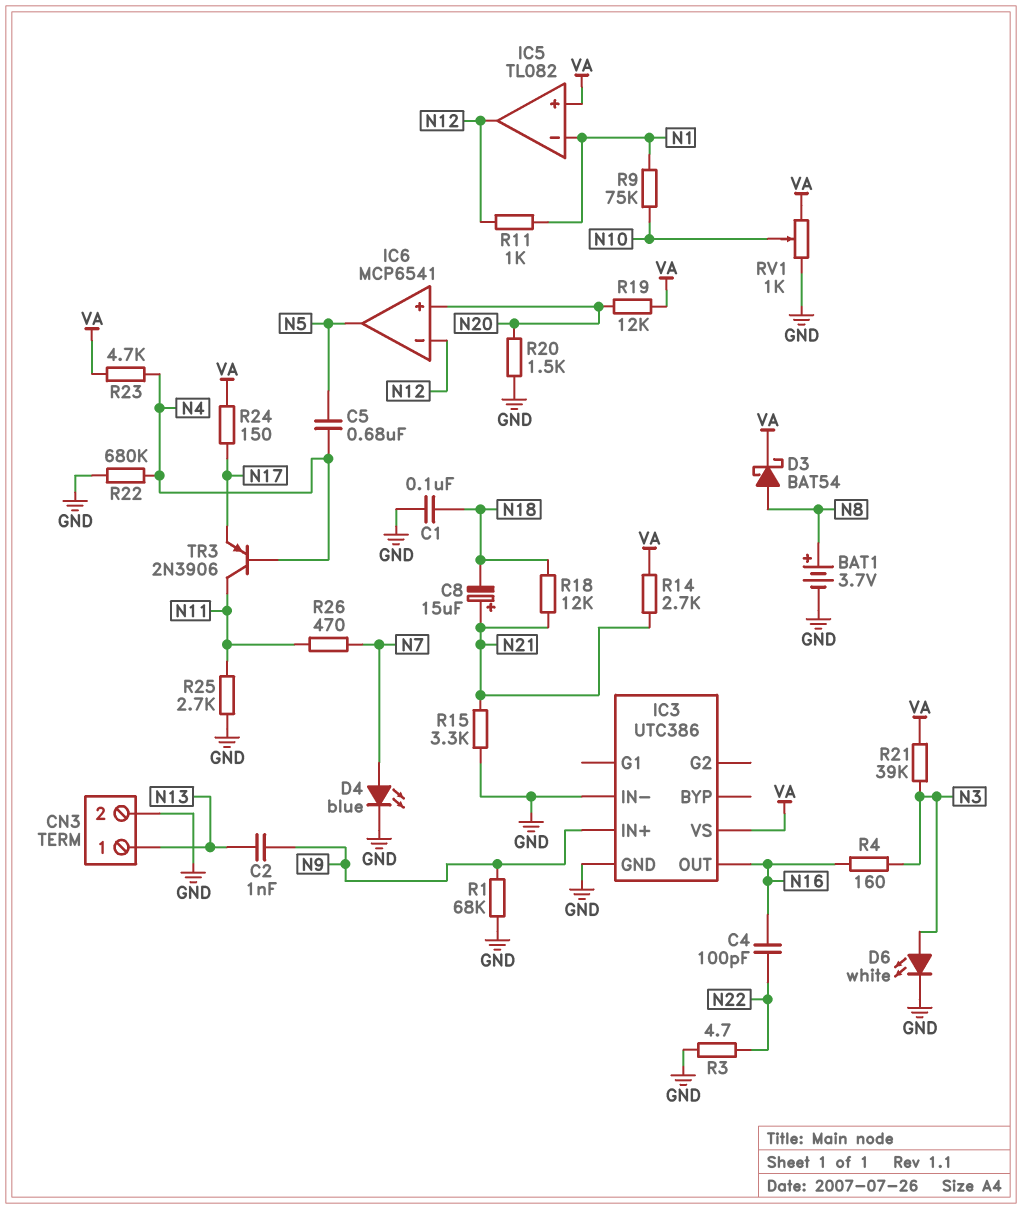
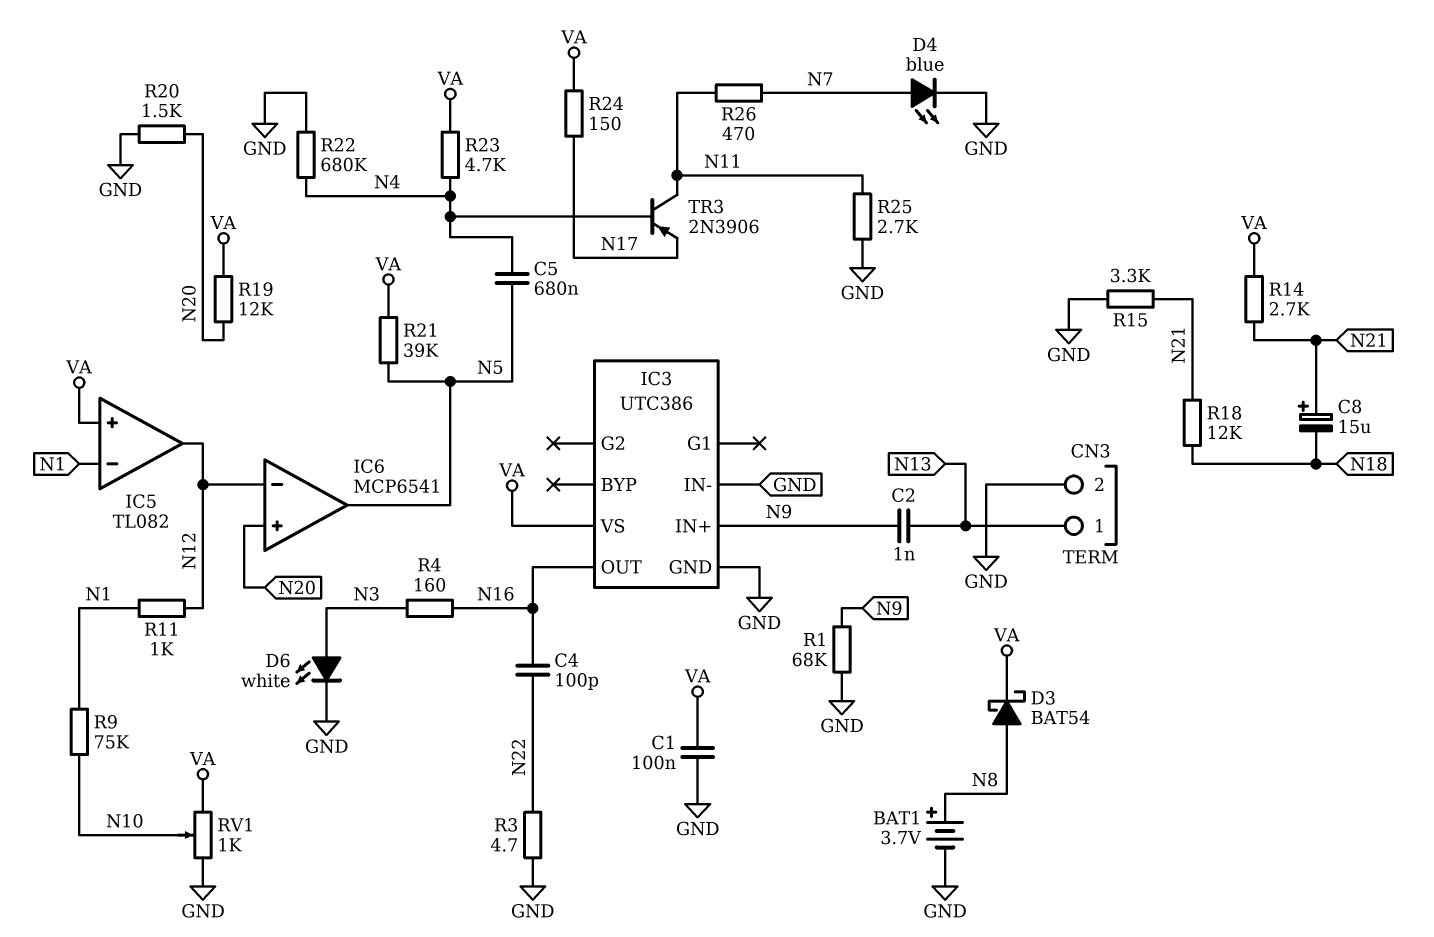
C1: 100nF (GND, N18) -> 100nF (GND, VA)
R21: 39k (N3, VA) -> 39k (N5, VA)

